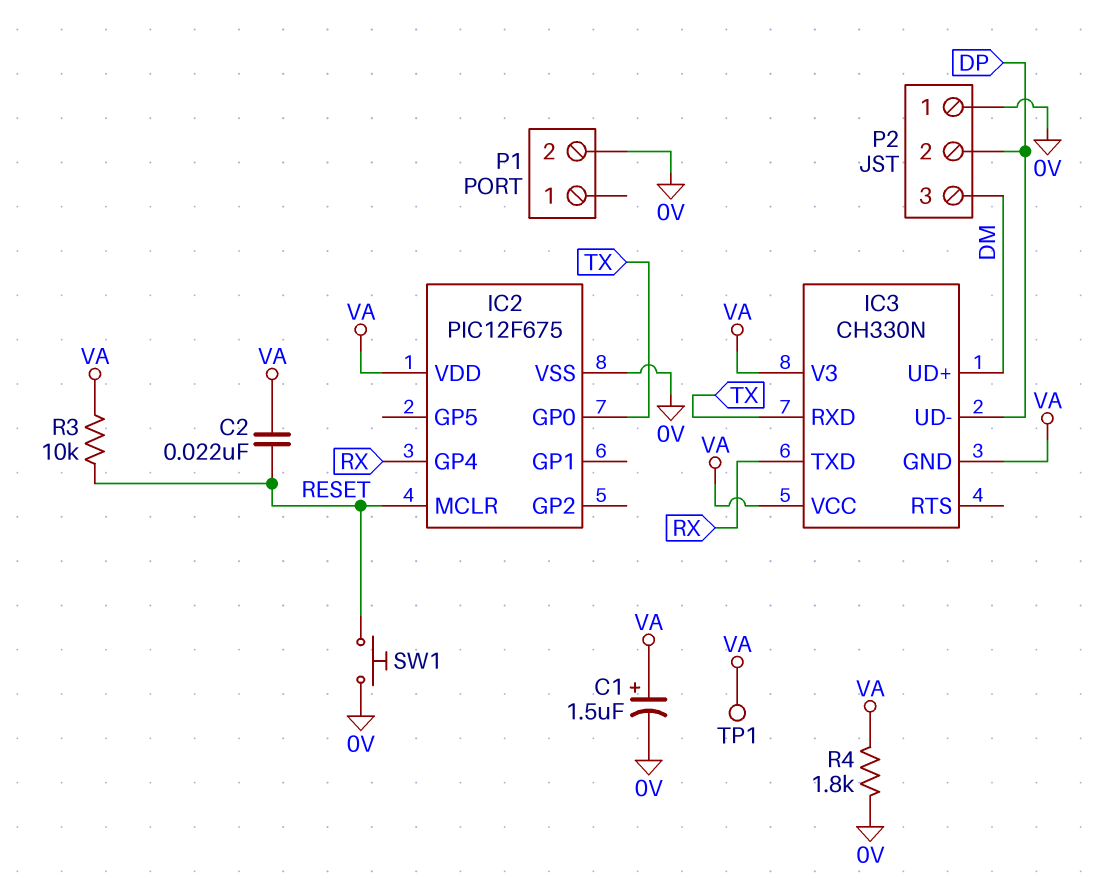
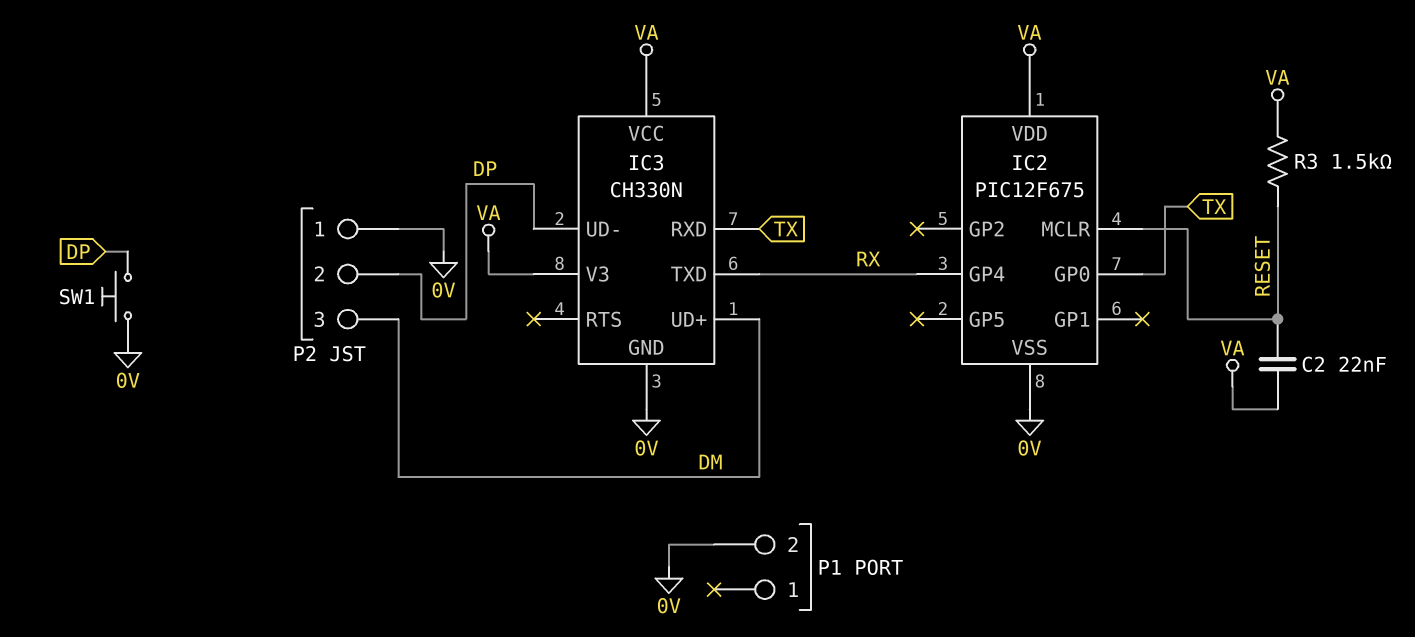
C1: 1.5uF (plus VA, minus 0V) -> none
IC3 pin GND: VA -> 0V
R3: 10k (RESET, VA) -> 1.5k (RESET, VA)
R4: 1.8k (0V, VA) -> none
SW1: button (0V, RESET) -> button (0V, DP)
TP1: test point (VA) -> none

